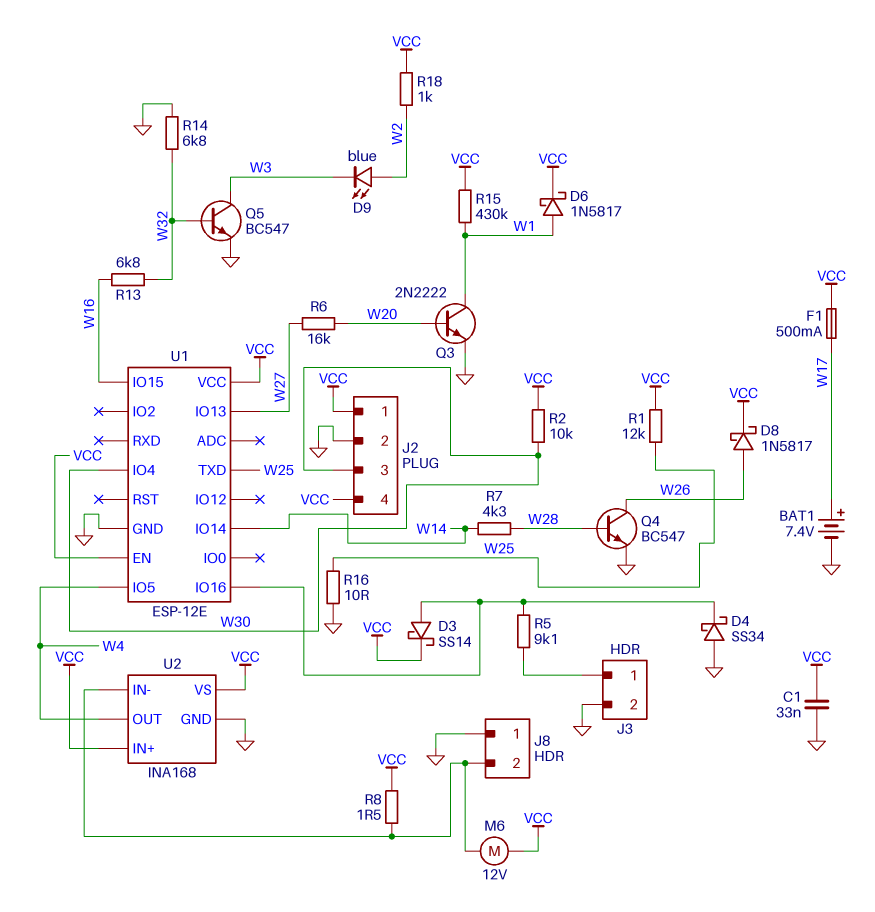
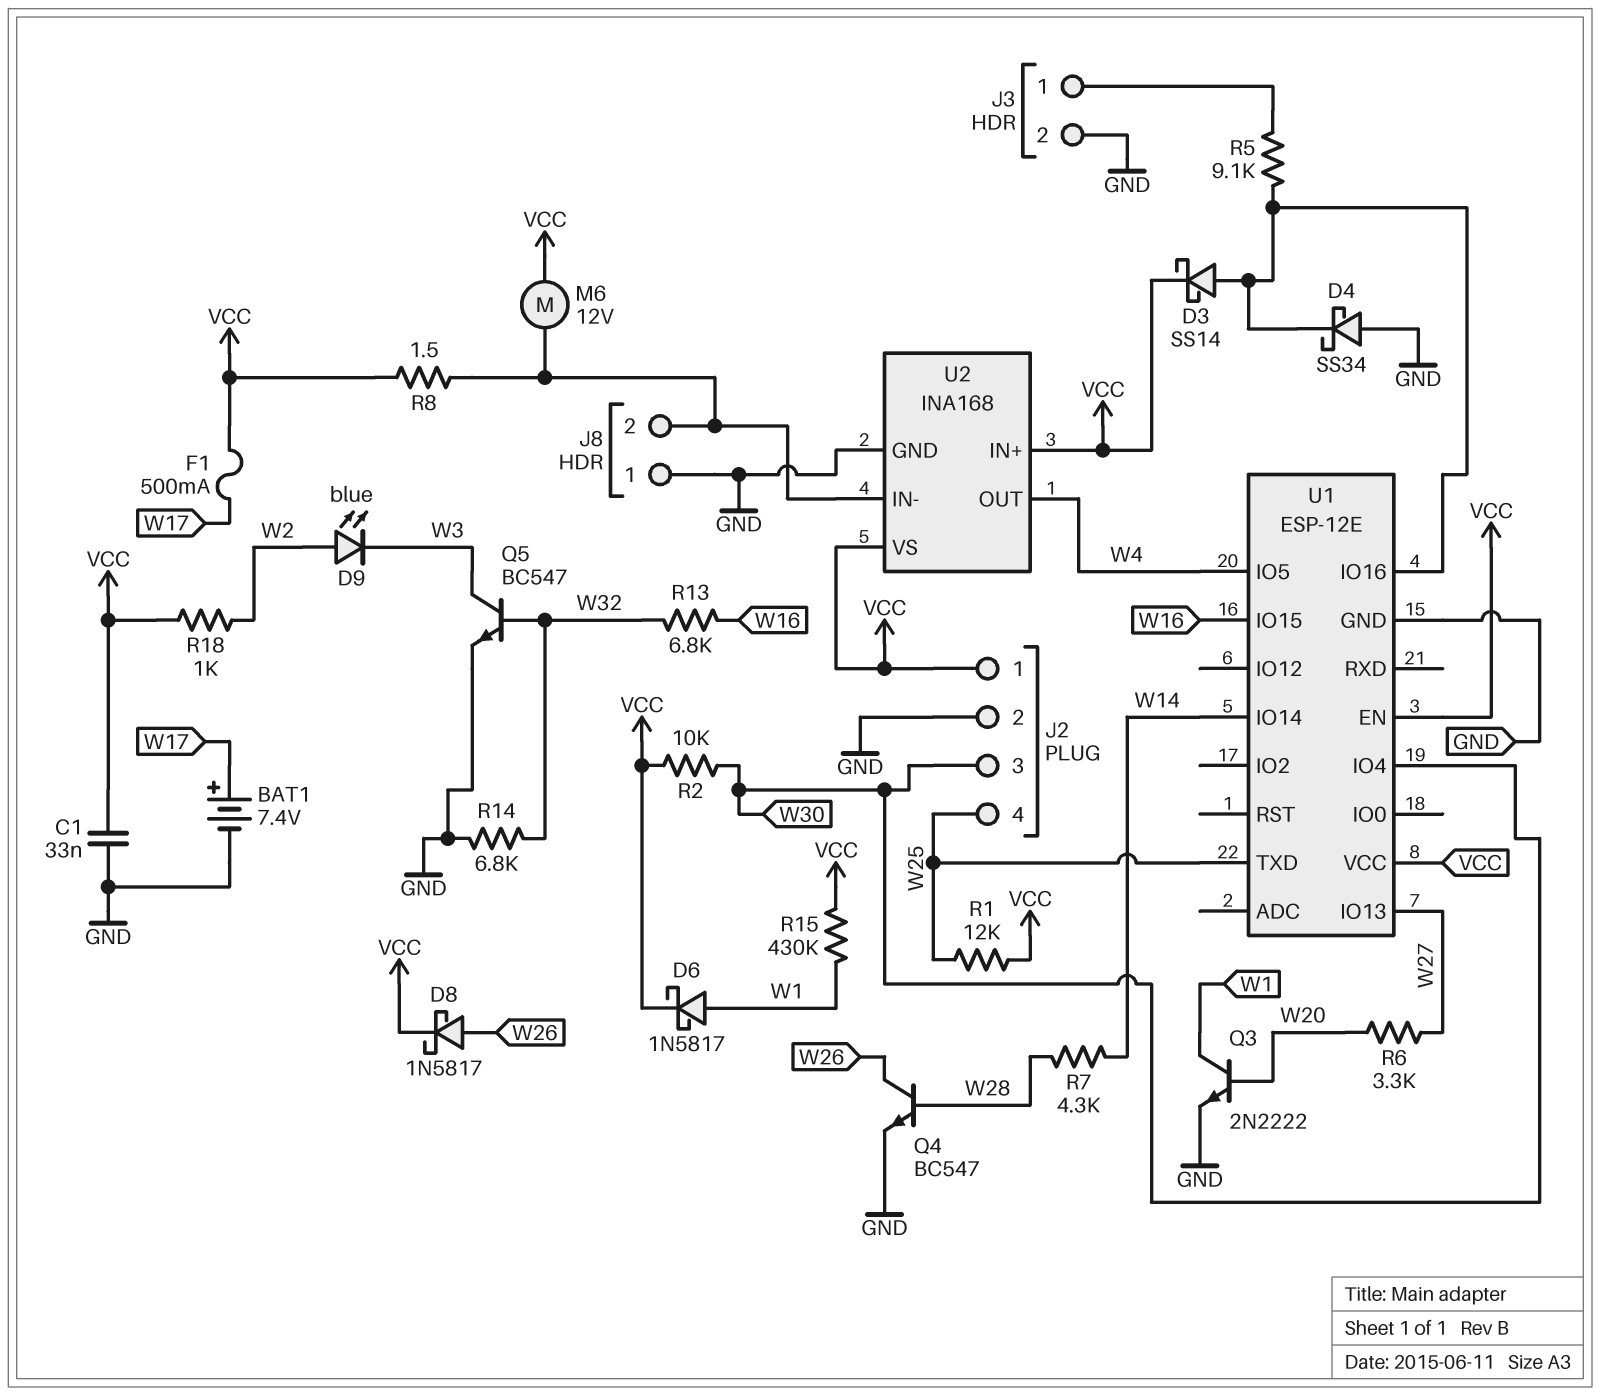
J2 pin 4: VCC -> W25
R6: 16k (W20, W27) -> 3.3k (W20, W27)
R16: 10 (GND, W25) -> none

